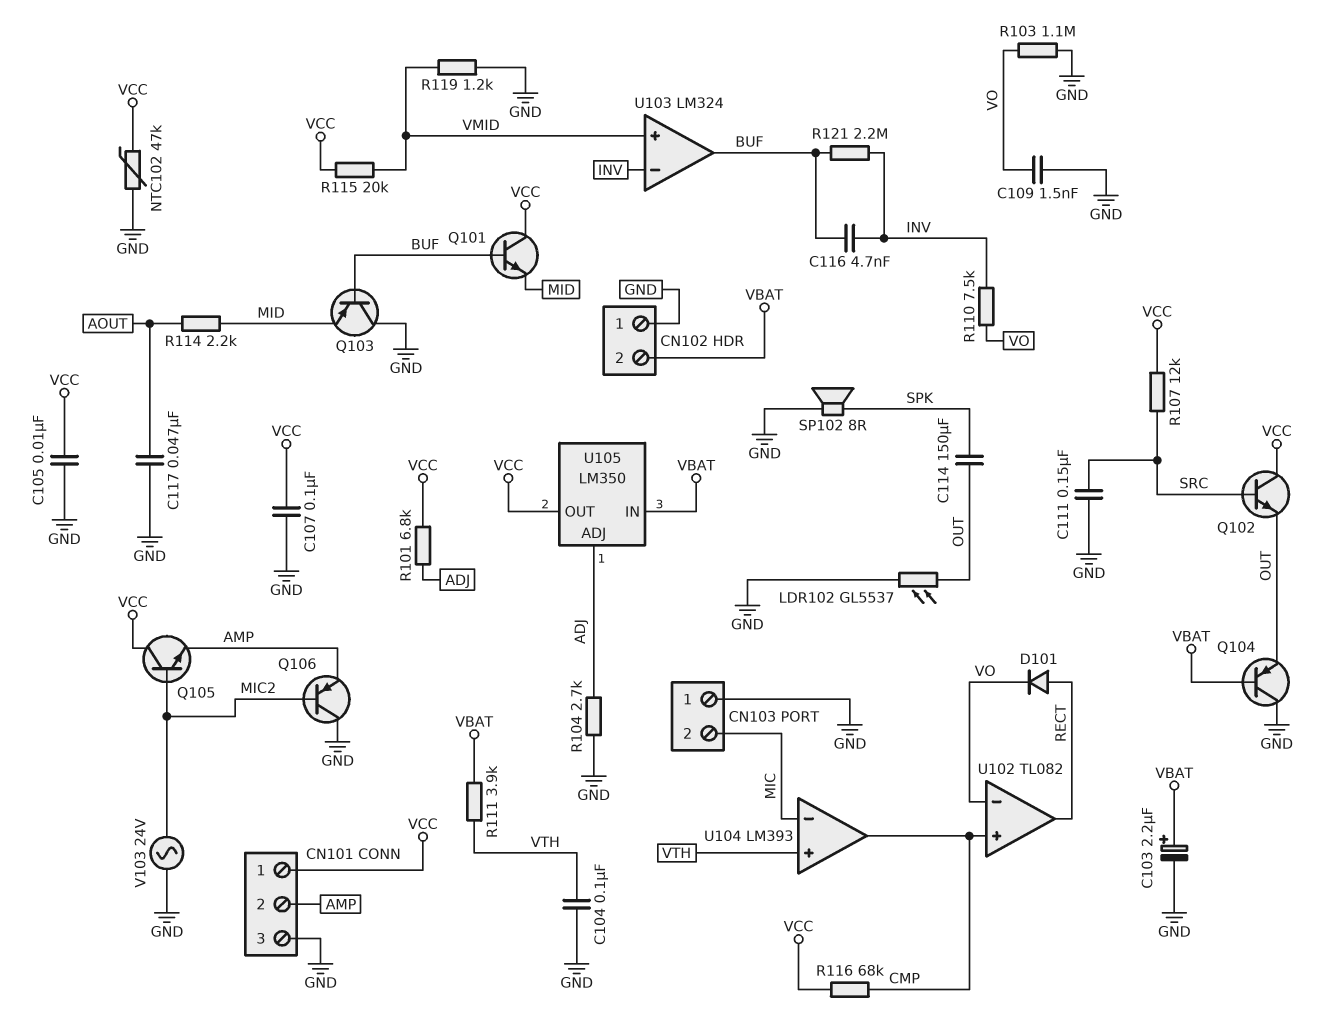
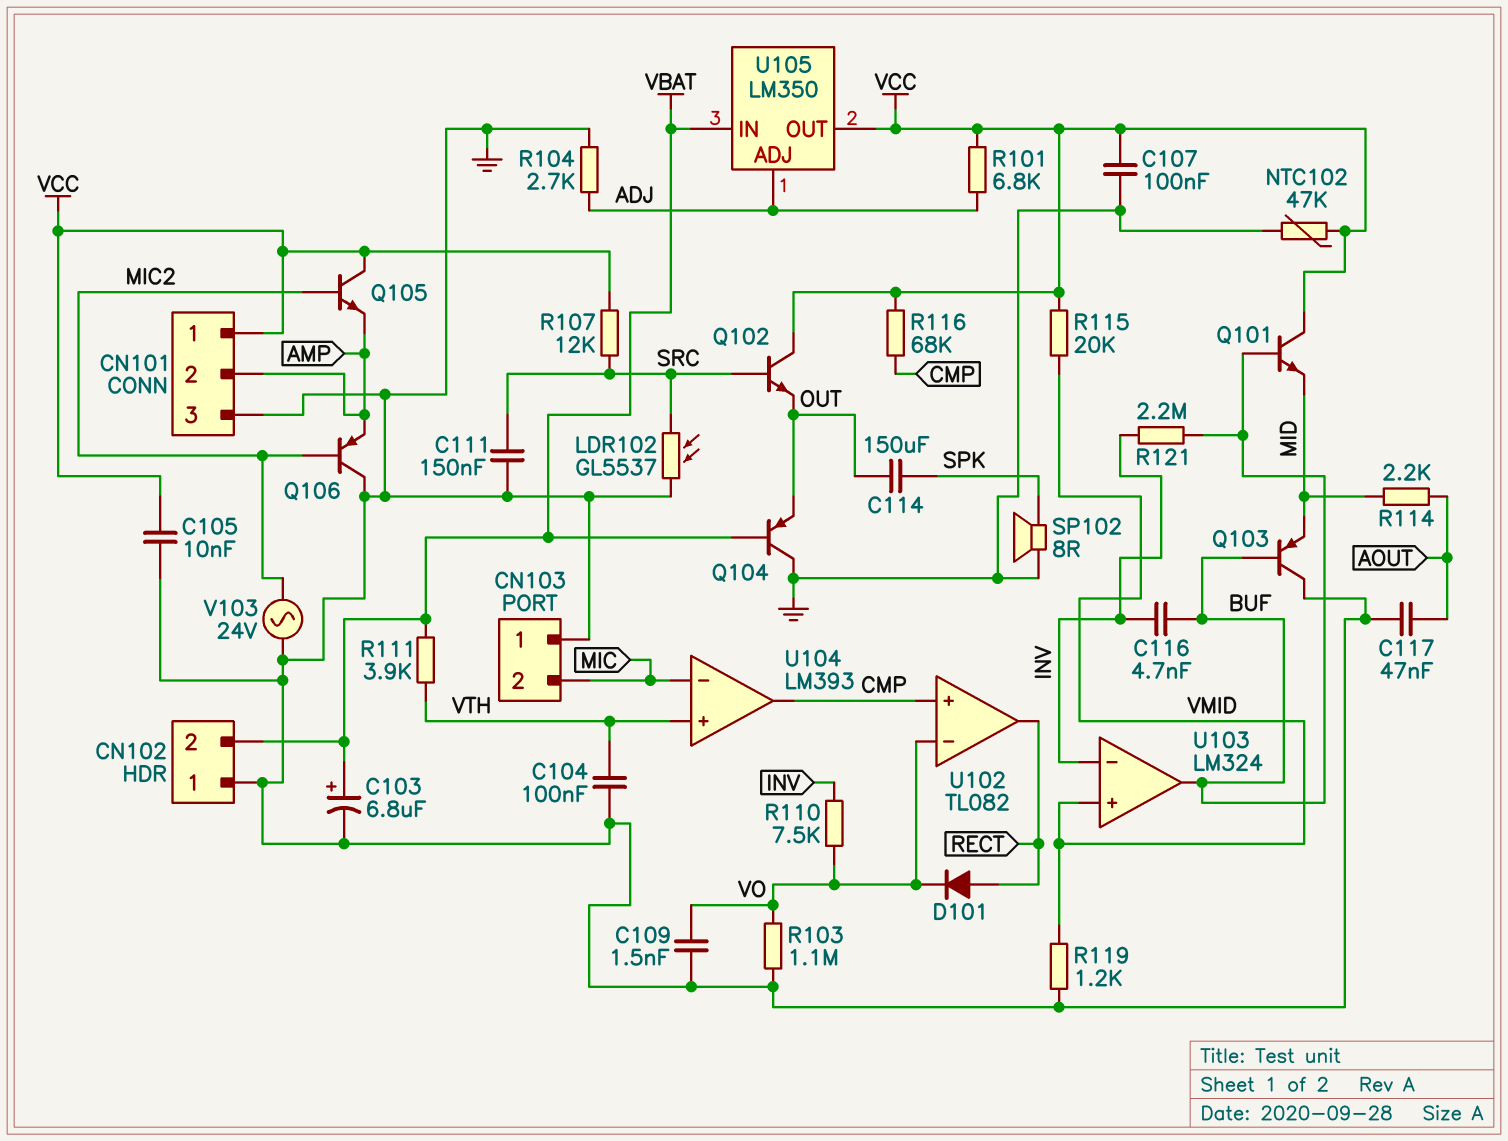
C103: 2.2uF (plus VBAT, minus GND) -> 6.8uF (plus VBAT, minus GND)
LDR102: GL5537 (GND, OUT) -> GL5537 (GND, SRC)

